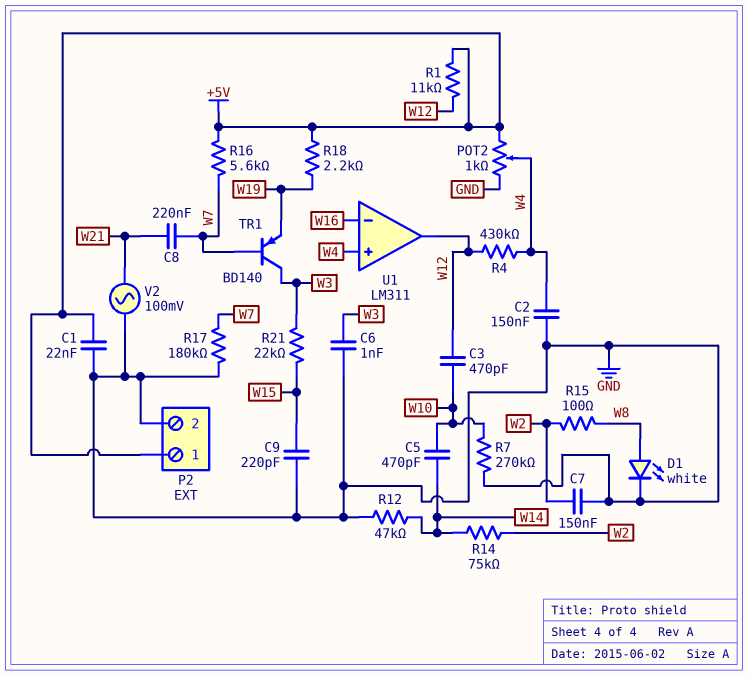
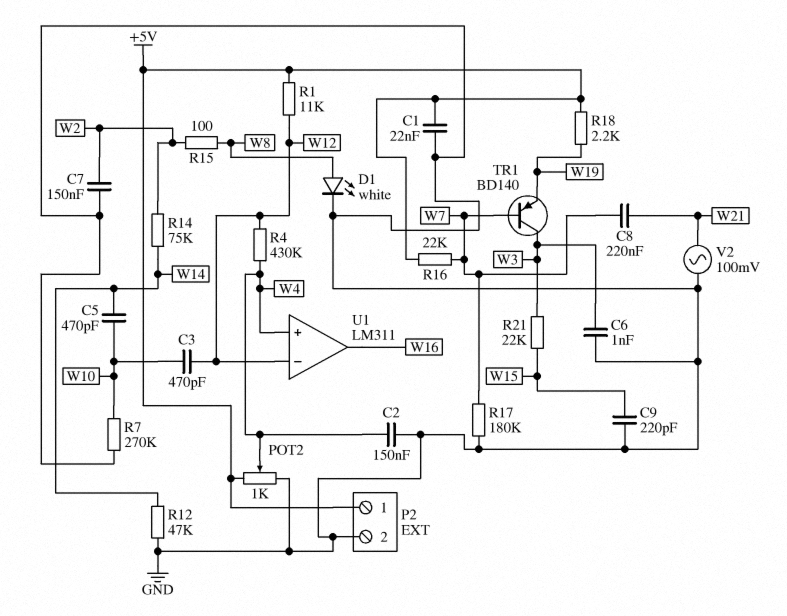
R16: 5.6k (+5V, W7) -> 22k (+5V, W7)
U1 pin in-: W16 -> W12
U1 pin out: W12 -> W16

